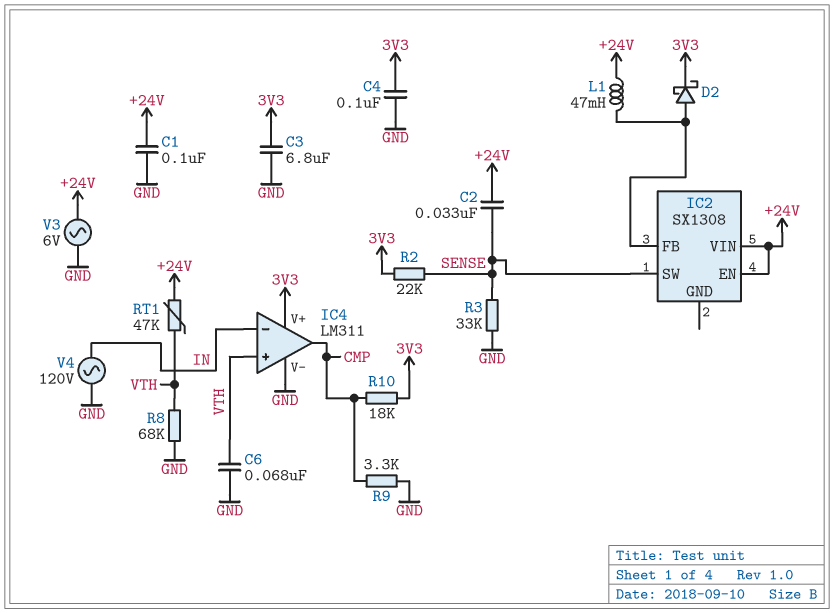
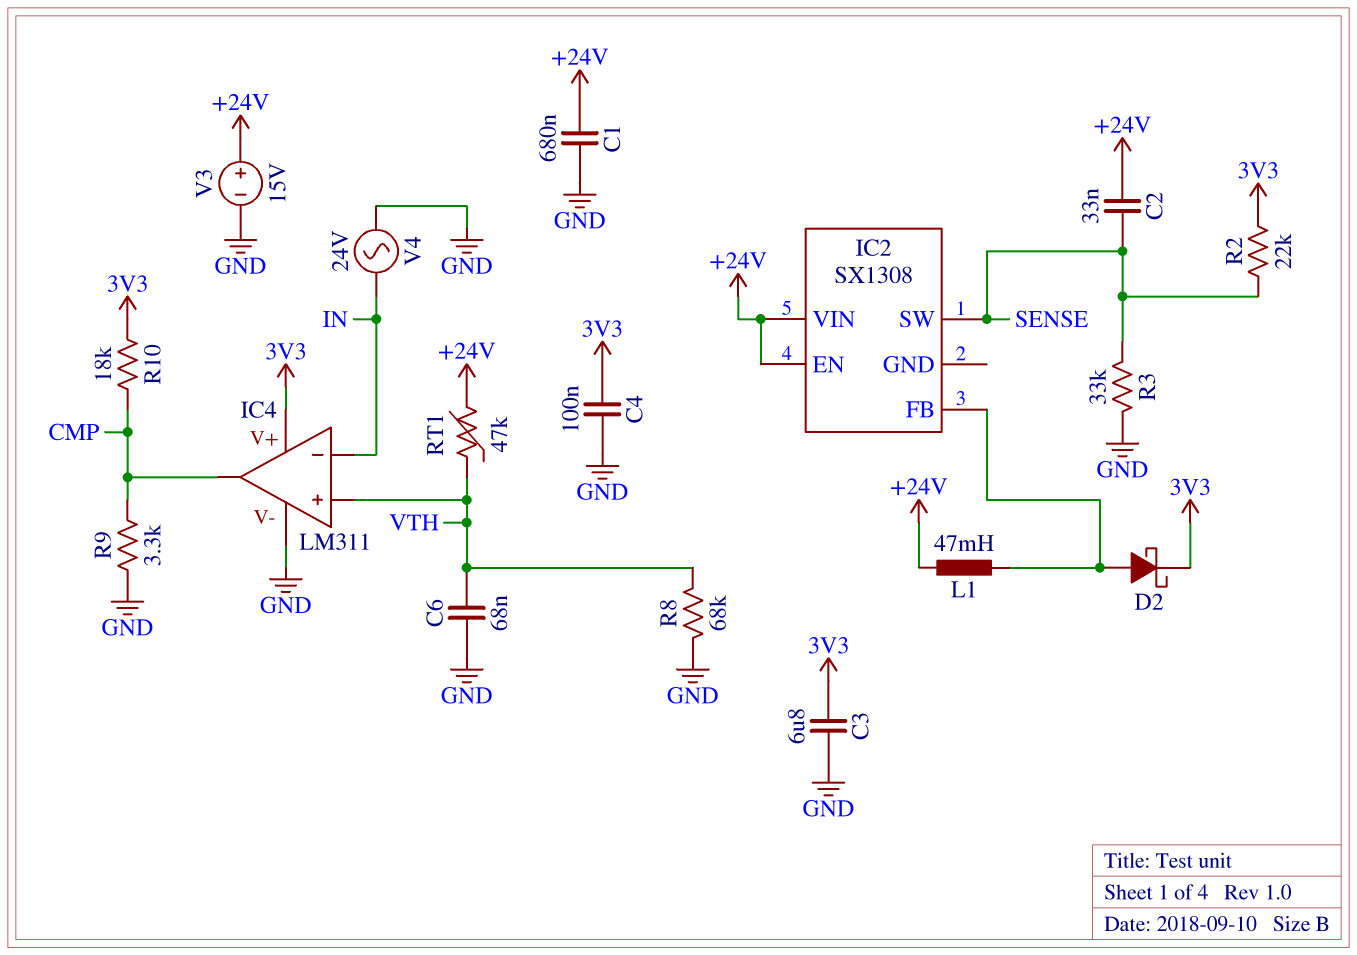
C1: 100nF (+24V, GND) -> 680nF (+24V, GND)
V3: AC 6V (+24V, GND) -> 15V (plus +24V, minus GND)
V4: AC 120V (GND, IN) -> AC 24V (GND, IN)

